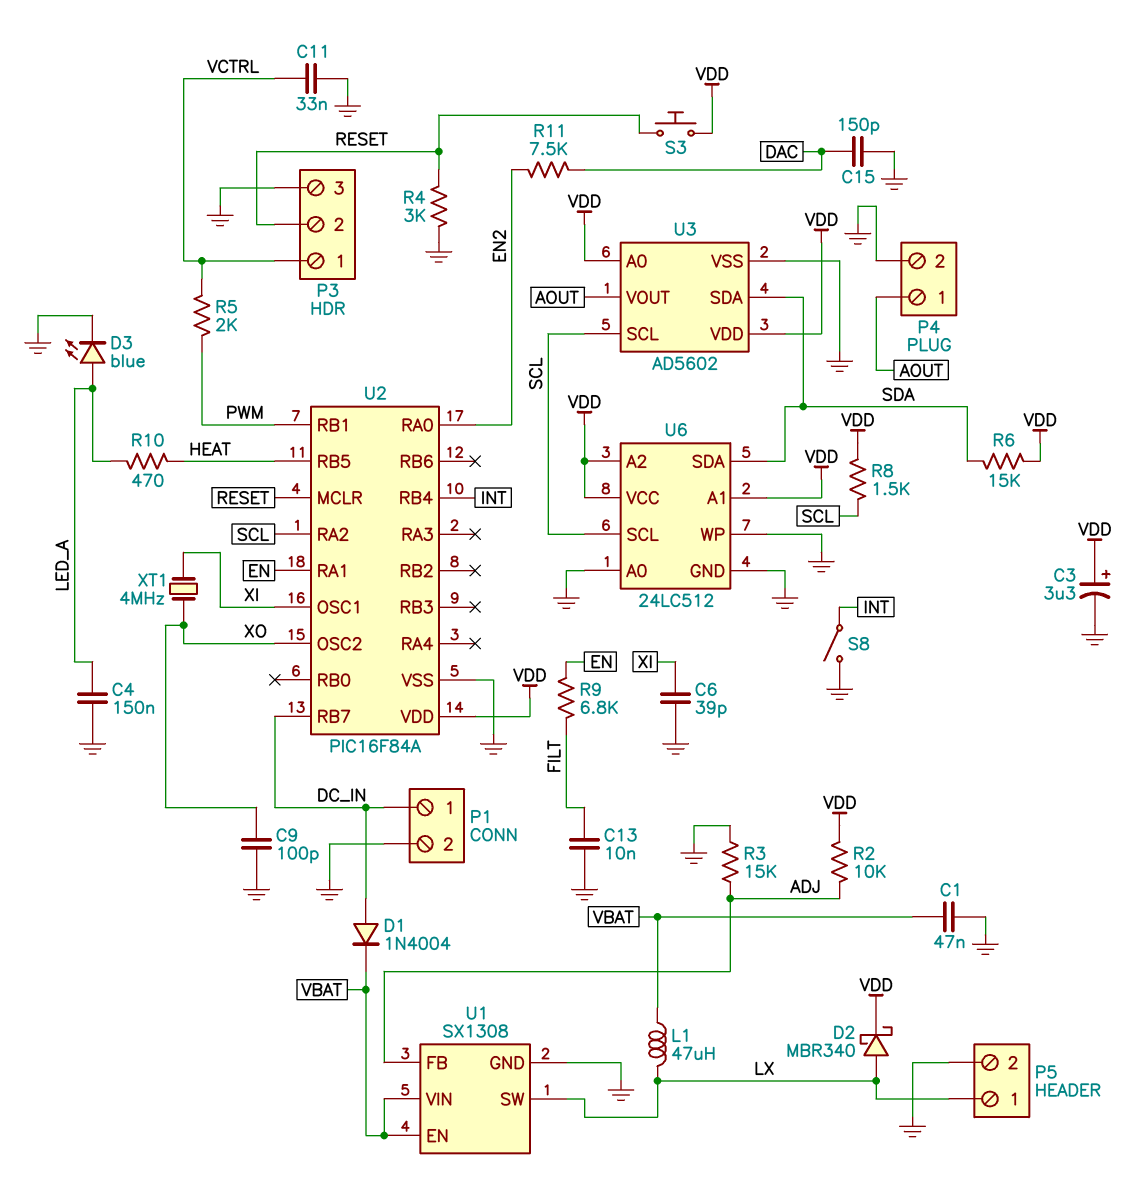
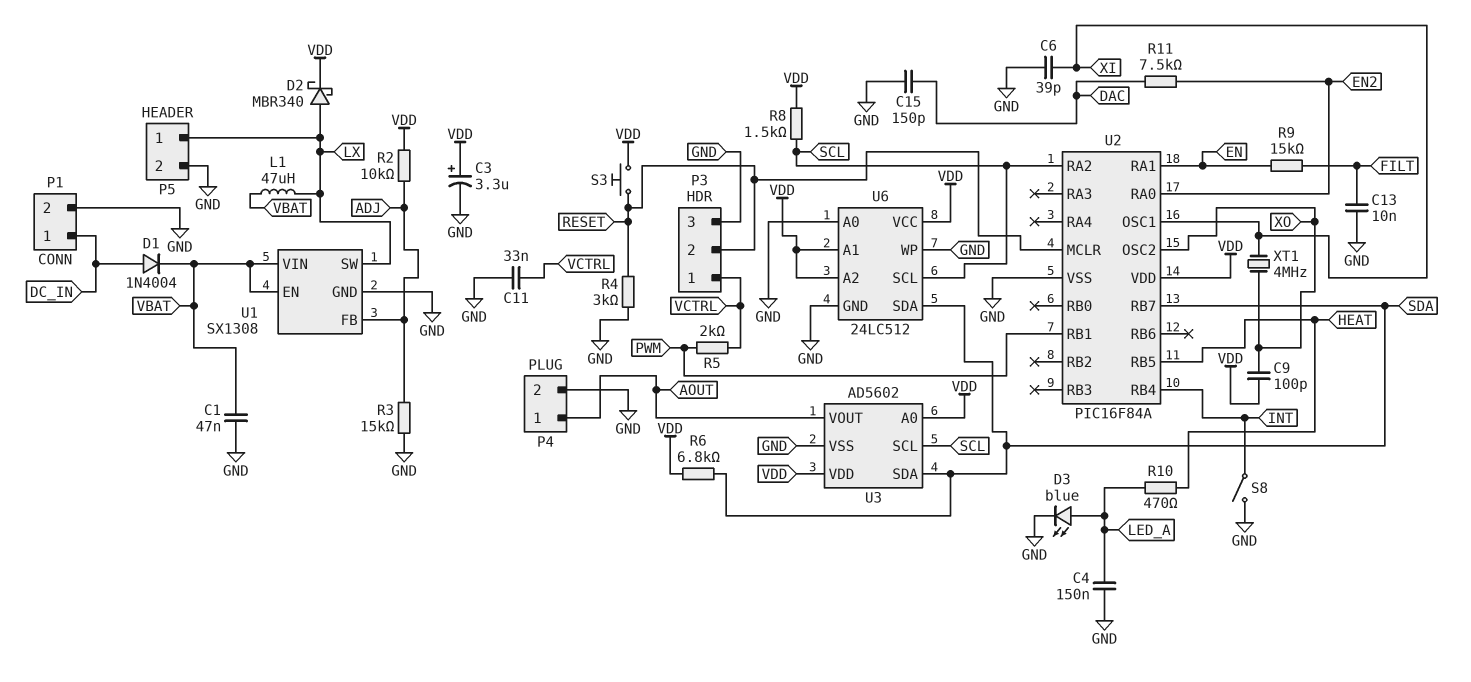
C9: 100pF (GND, XO) -> 100pF (VDD, XO)
R6: 15k (SDA, VDD) -> 6.8k (SDA, VDD)
R9: 6.8k (EN, FILT) -> 15k (EN, FILT)
U2 pin RB7: DC_IN -> SDA

